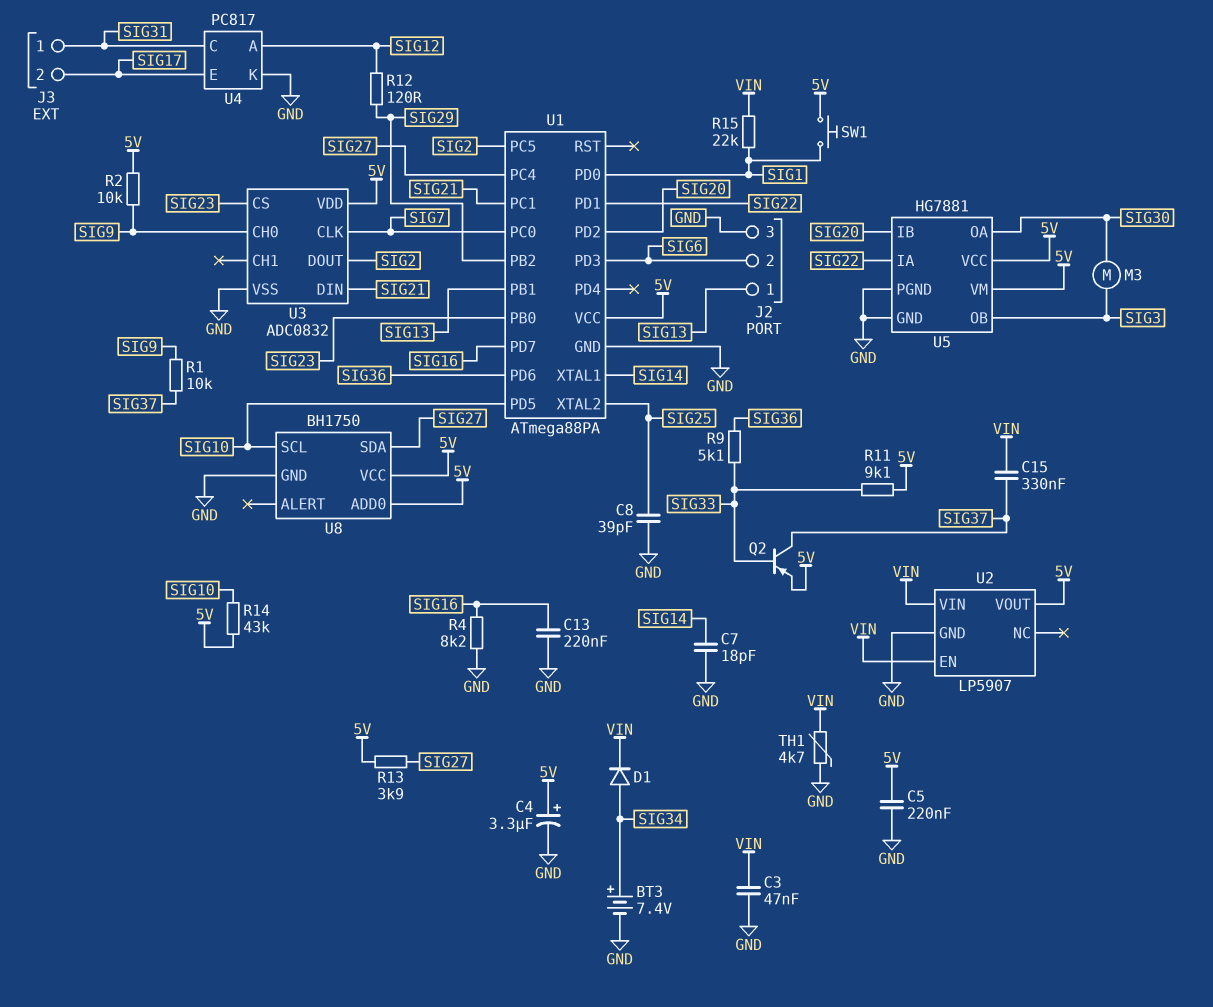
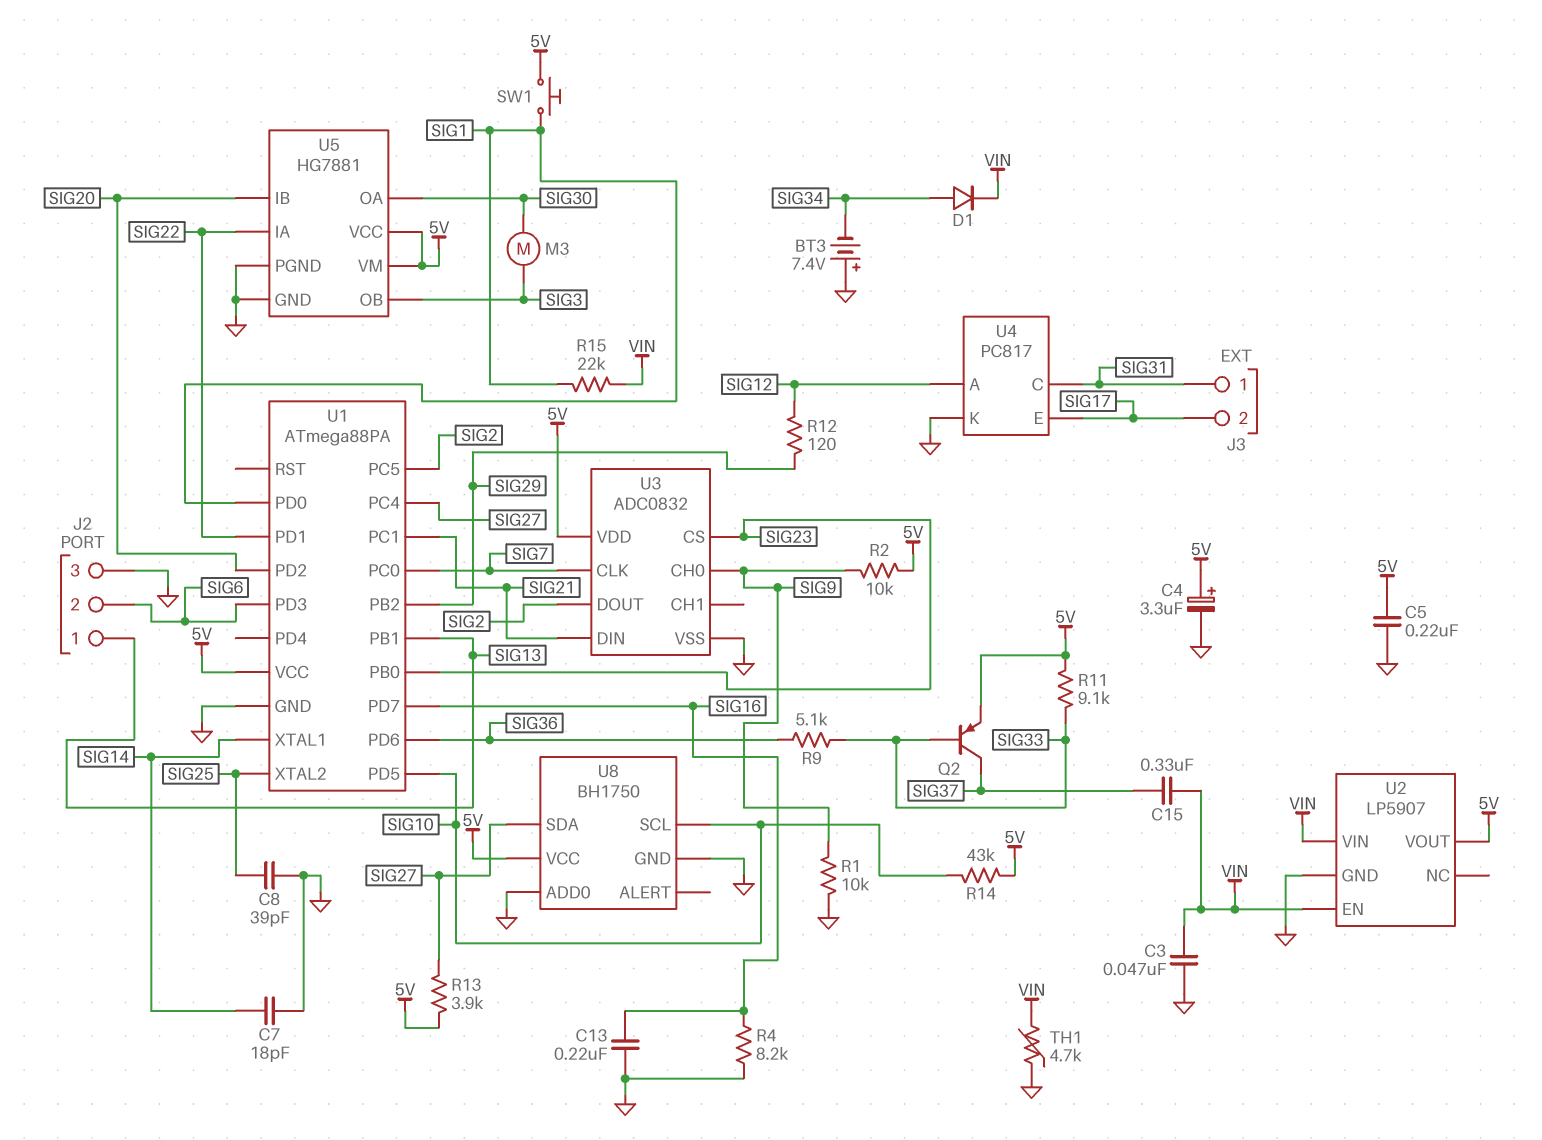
BT3: 7.4V (plus SIG34, minus GND) -> 7.4V (plus GND, minus SIG34)
R1: 10k (SIG9, SIG37) -> 10k (GND, SIG9)
U8 pin ADD0: 5V -> GND

